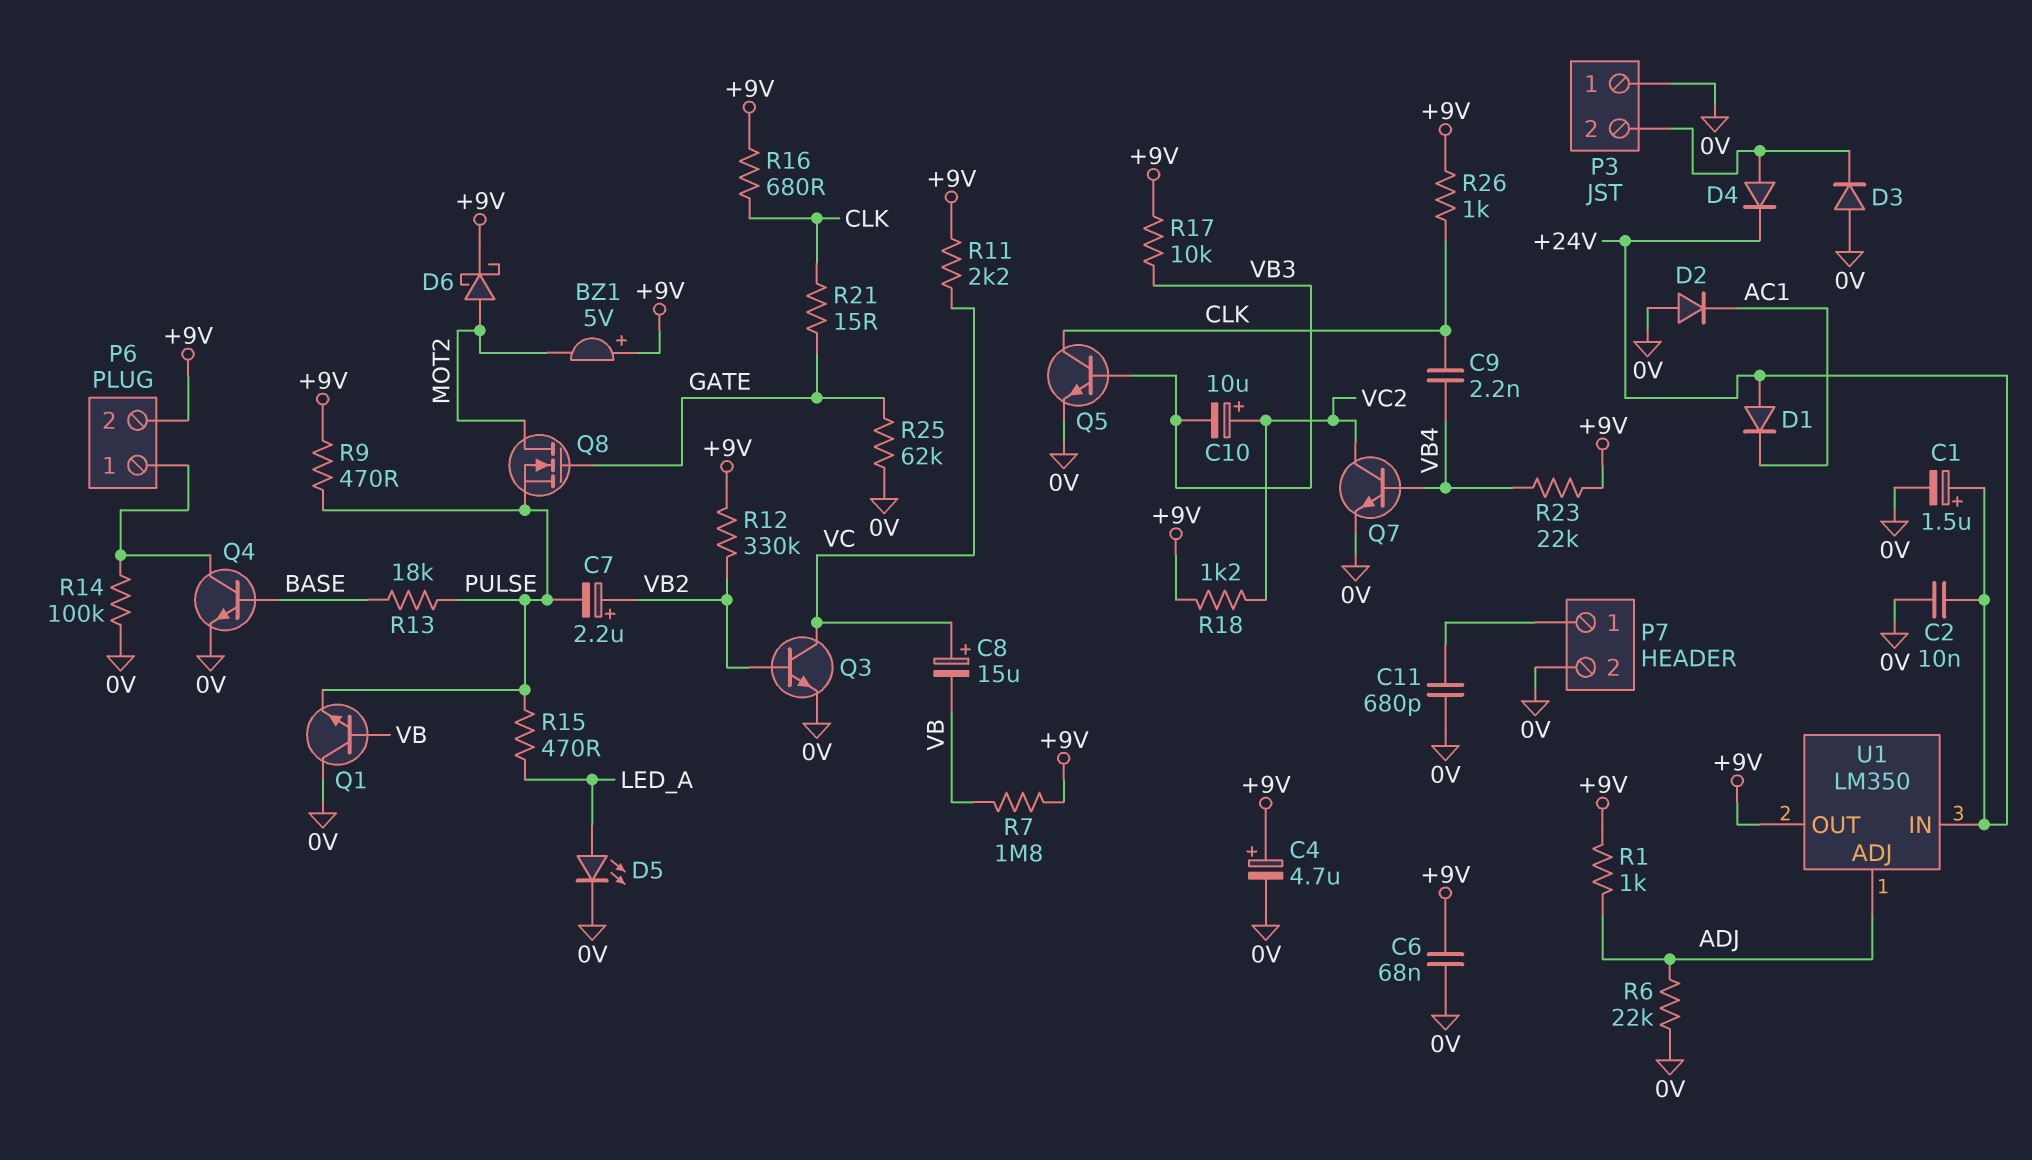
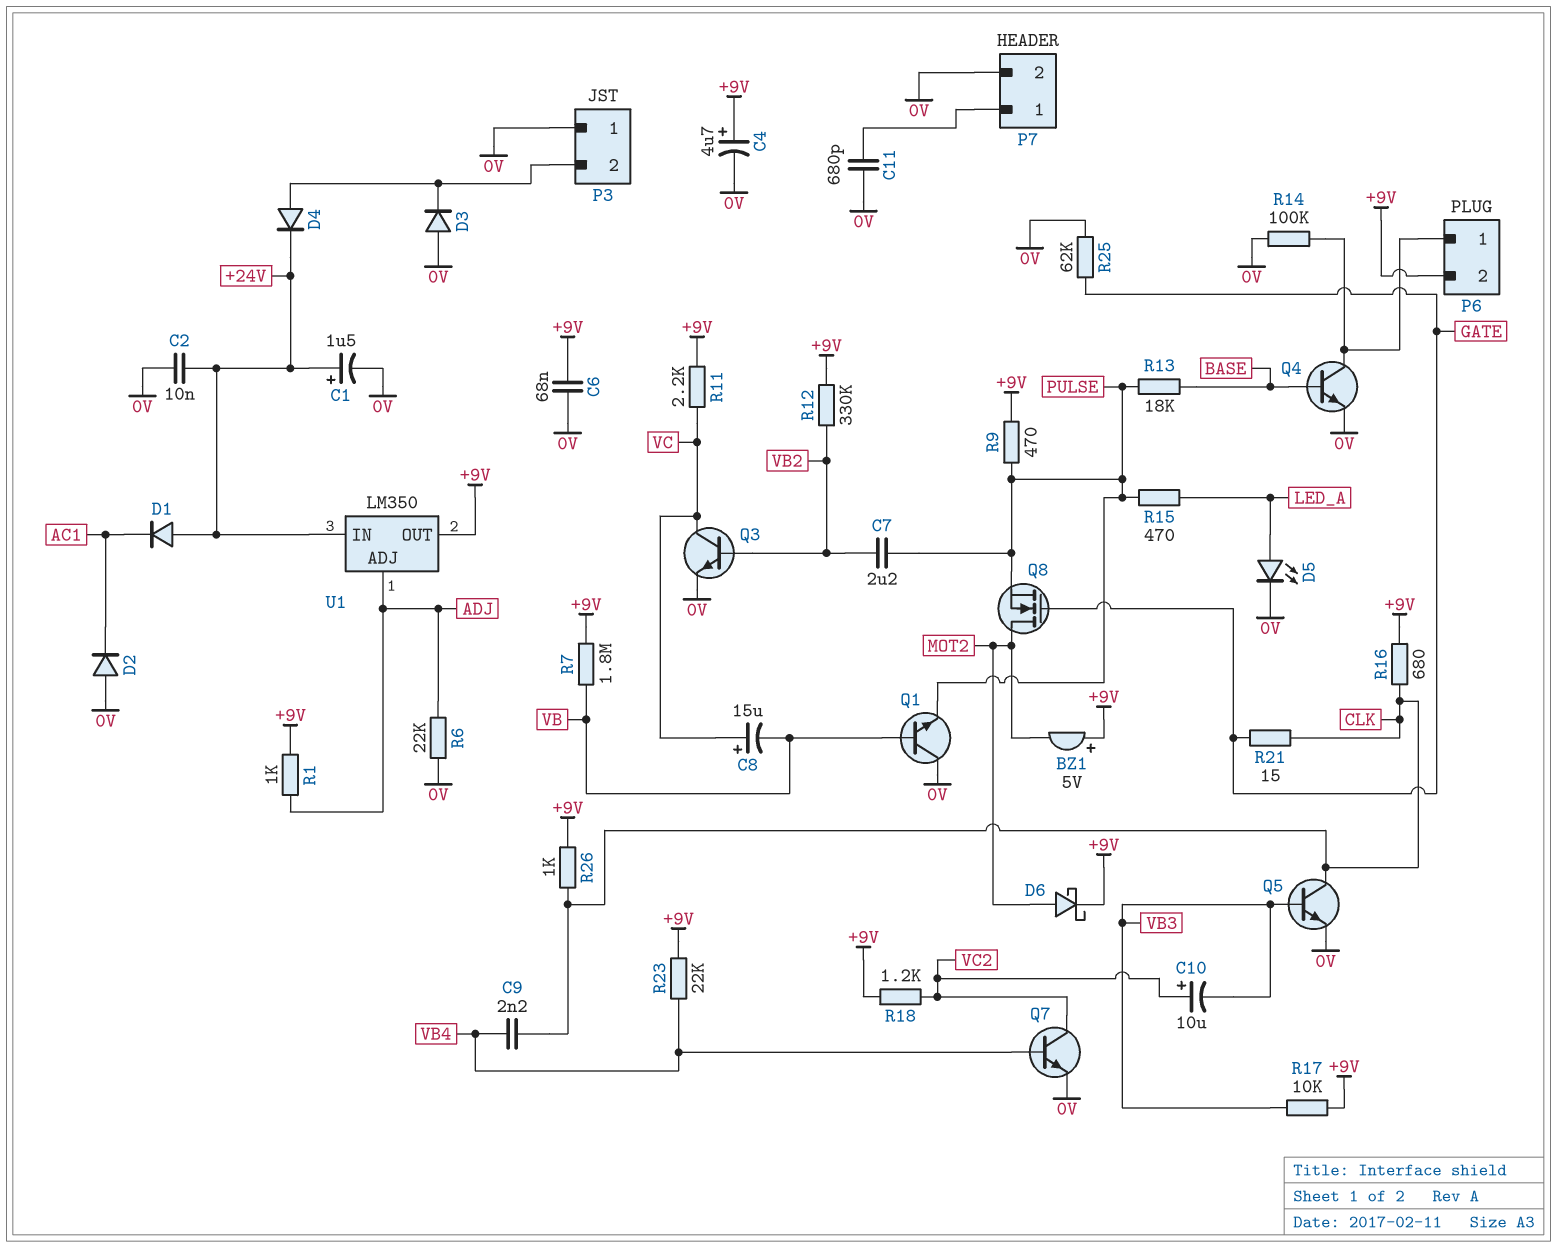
C7: 2.2uF (plus VB2, minus PULSE) -> 2.2uF (PULSE, VB2)

